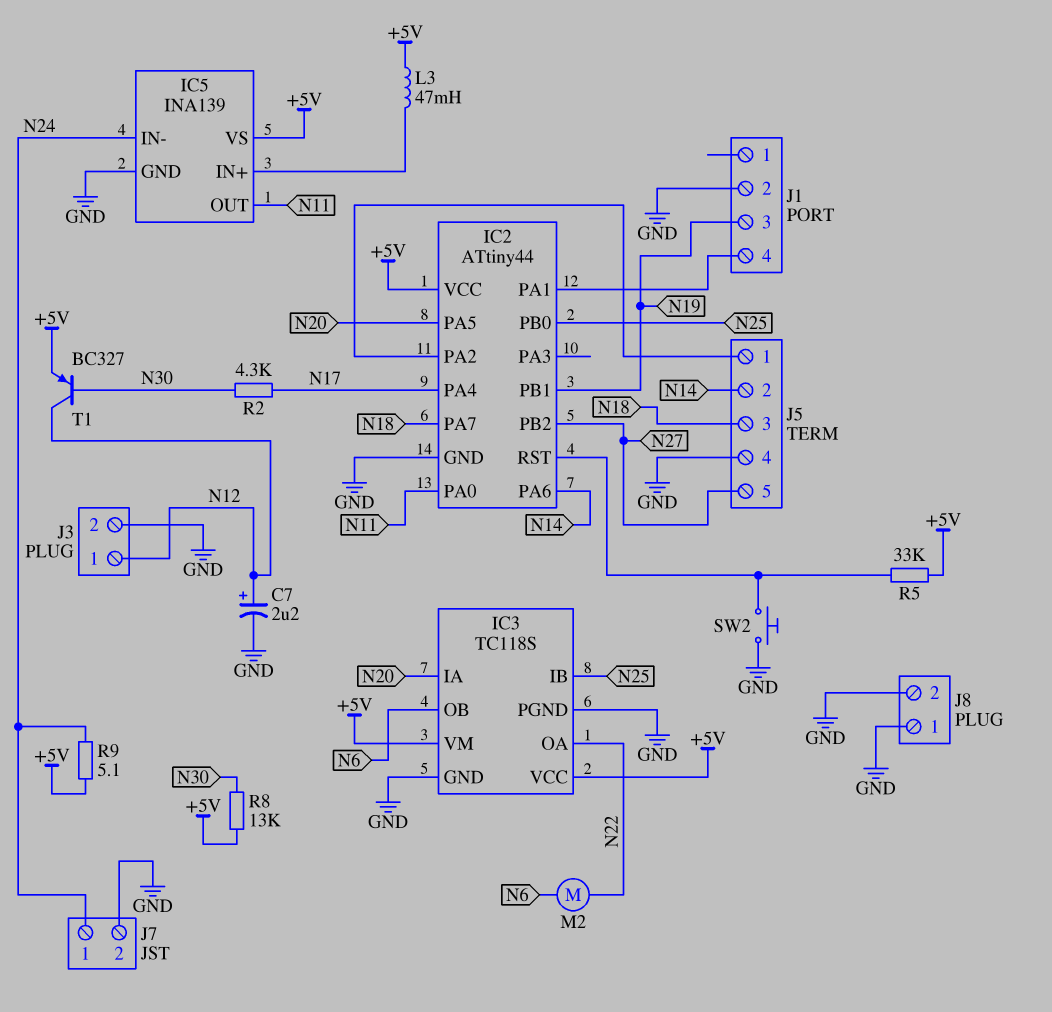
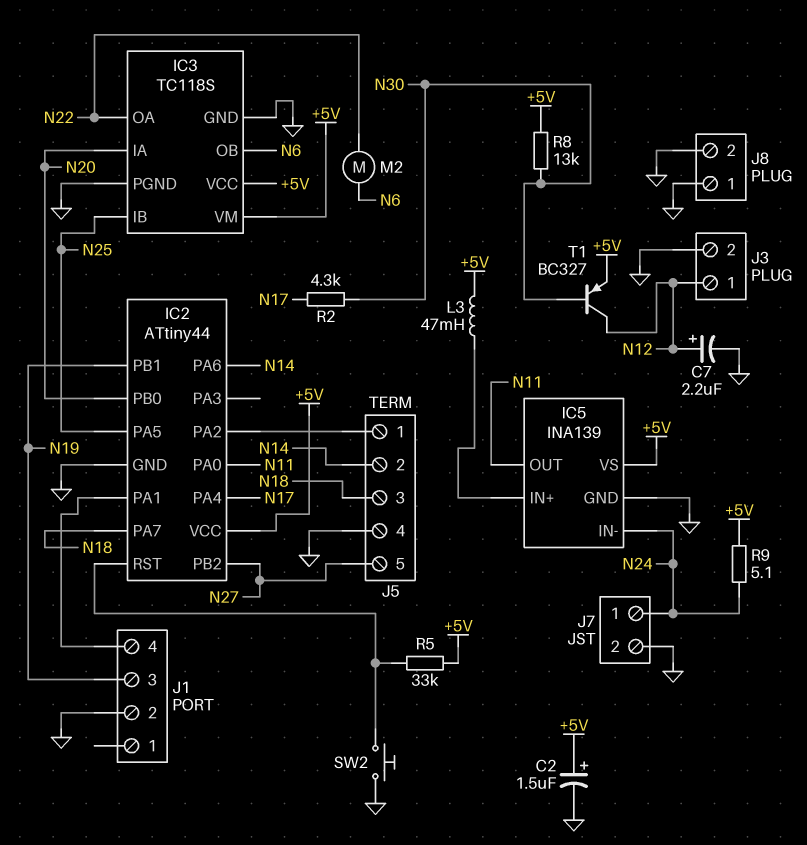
C2: none -> 1.5uF (plus +5V, minus GND)
IC2 pin PA5: N20 -> N25
IC2 pin PB0: N25 -> N20

